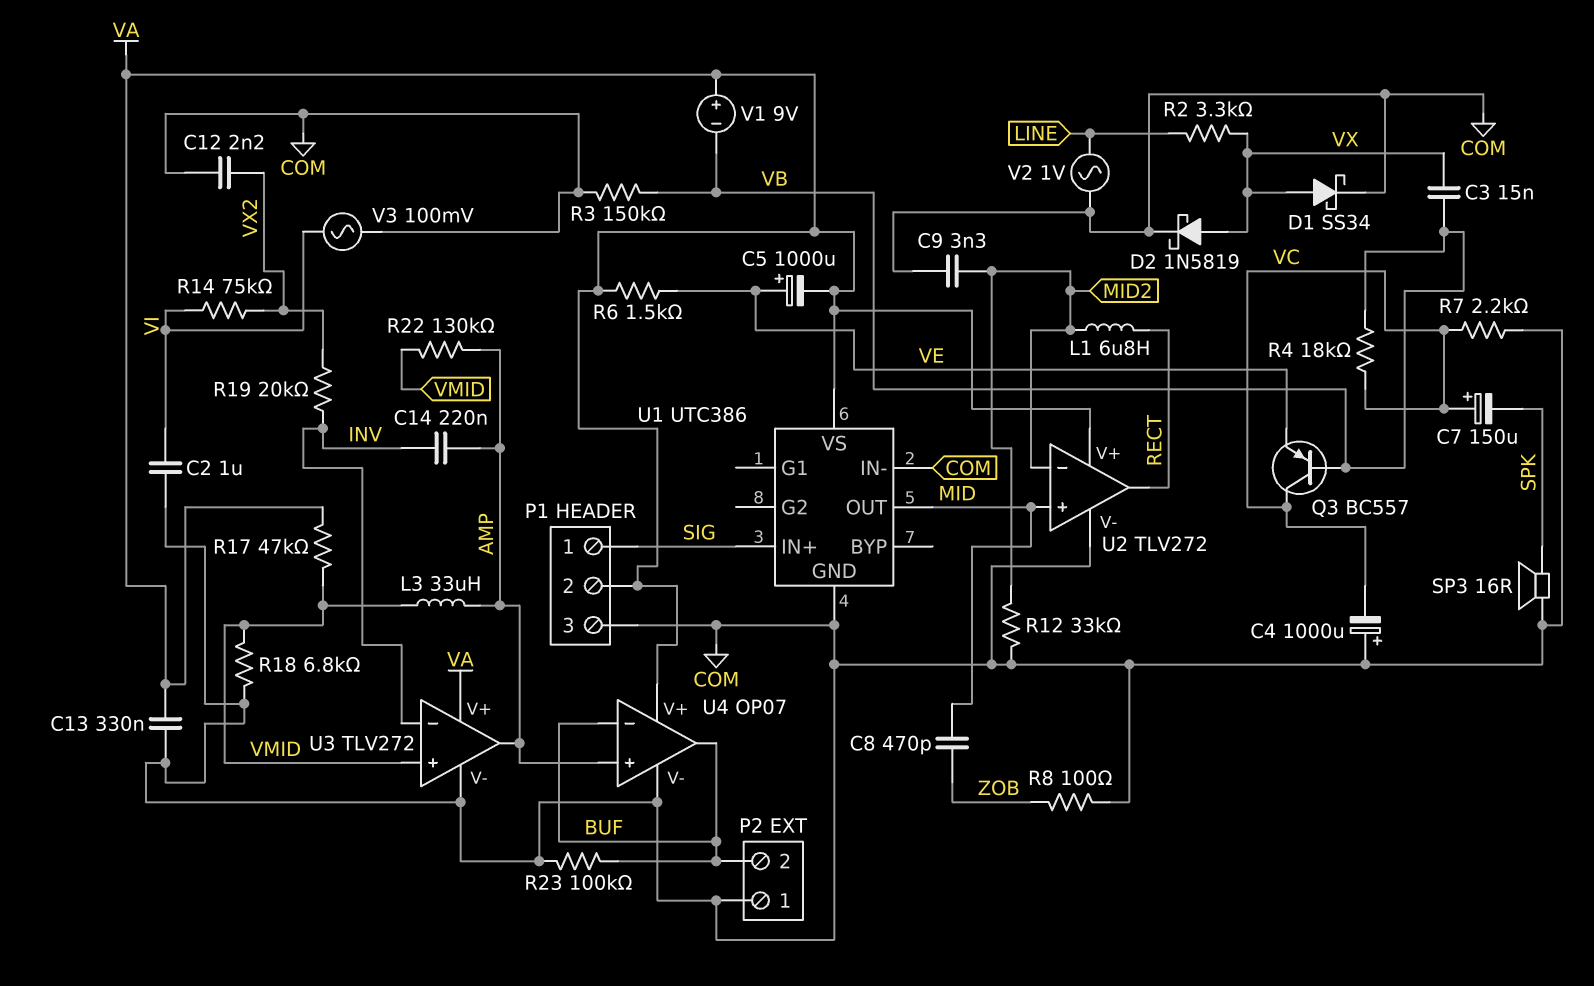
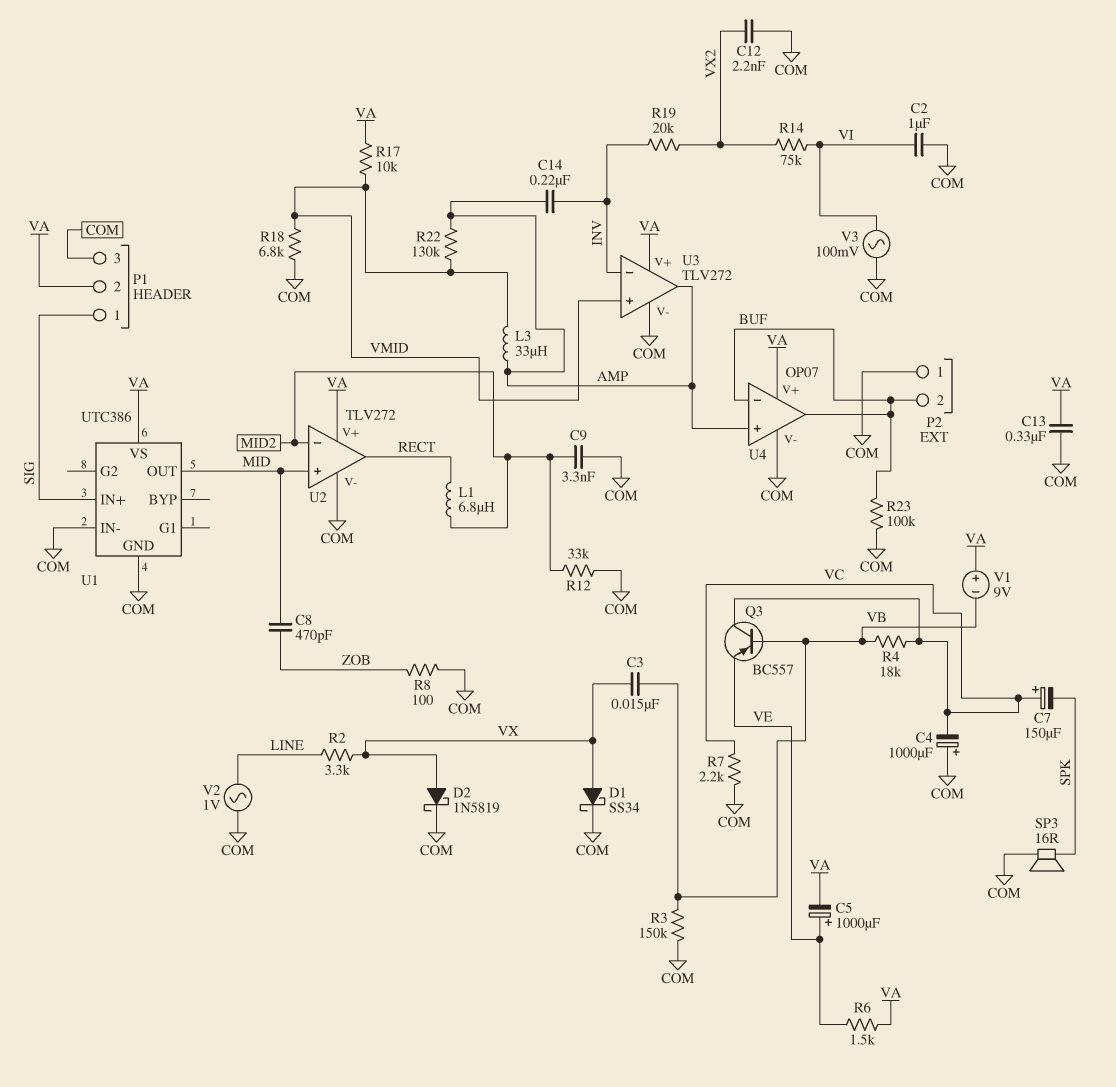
R17: 47k (VA, VMID) -> 10k (VA, VMID)

